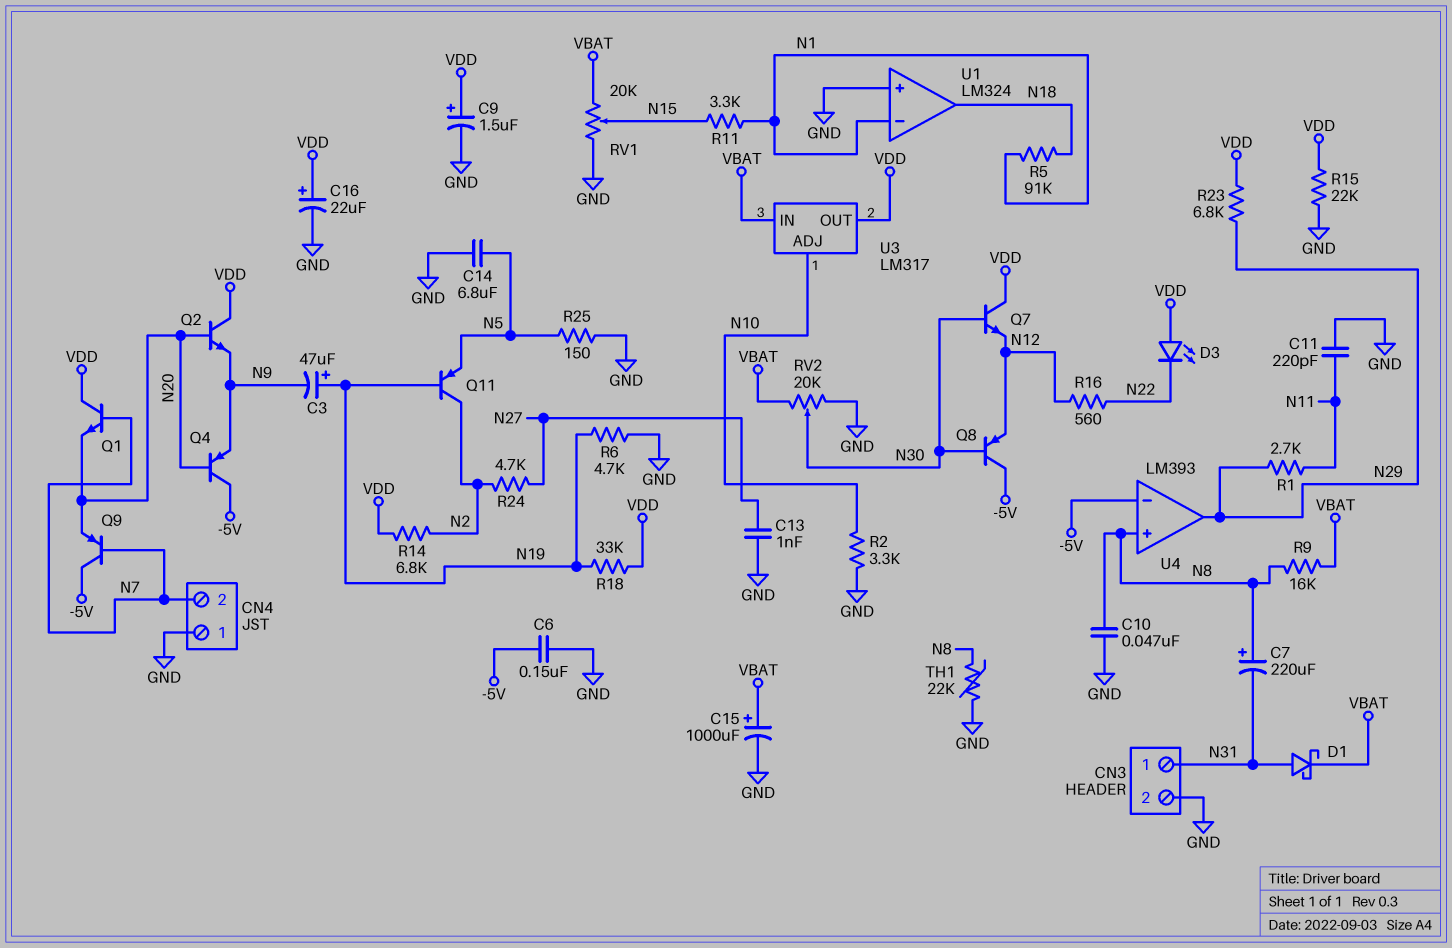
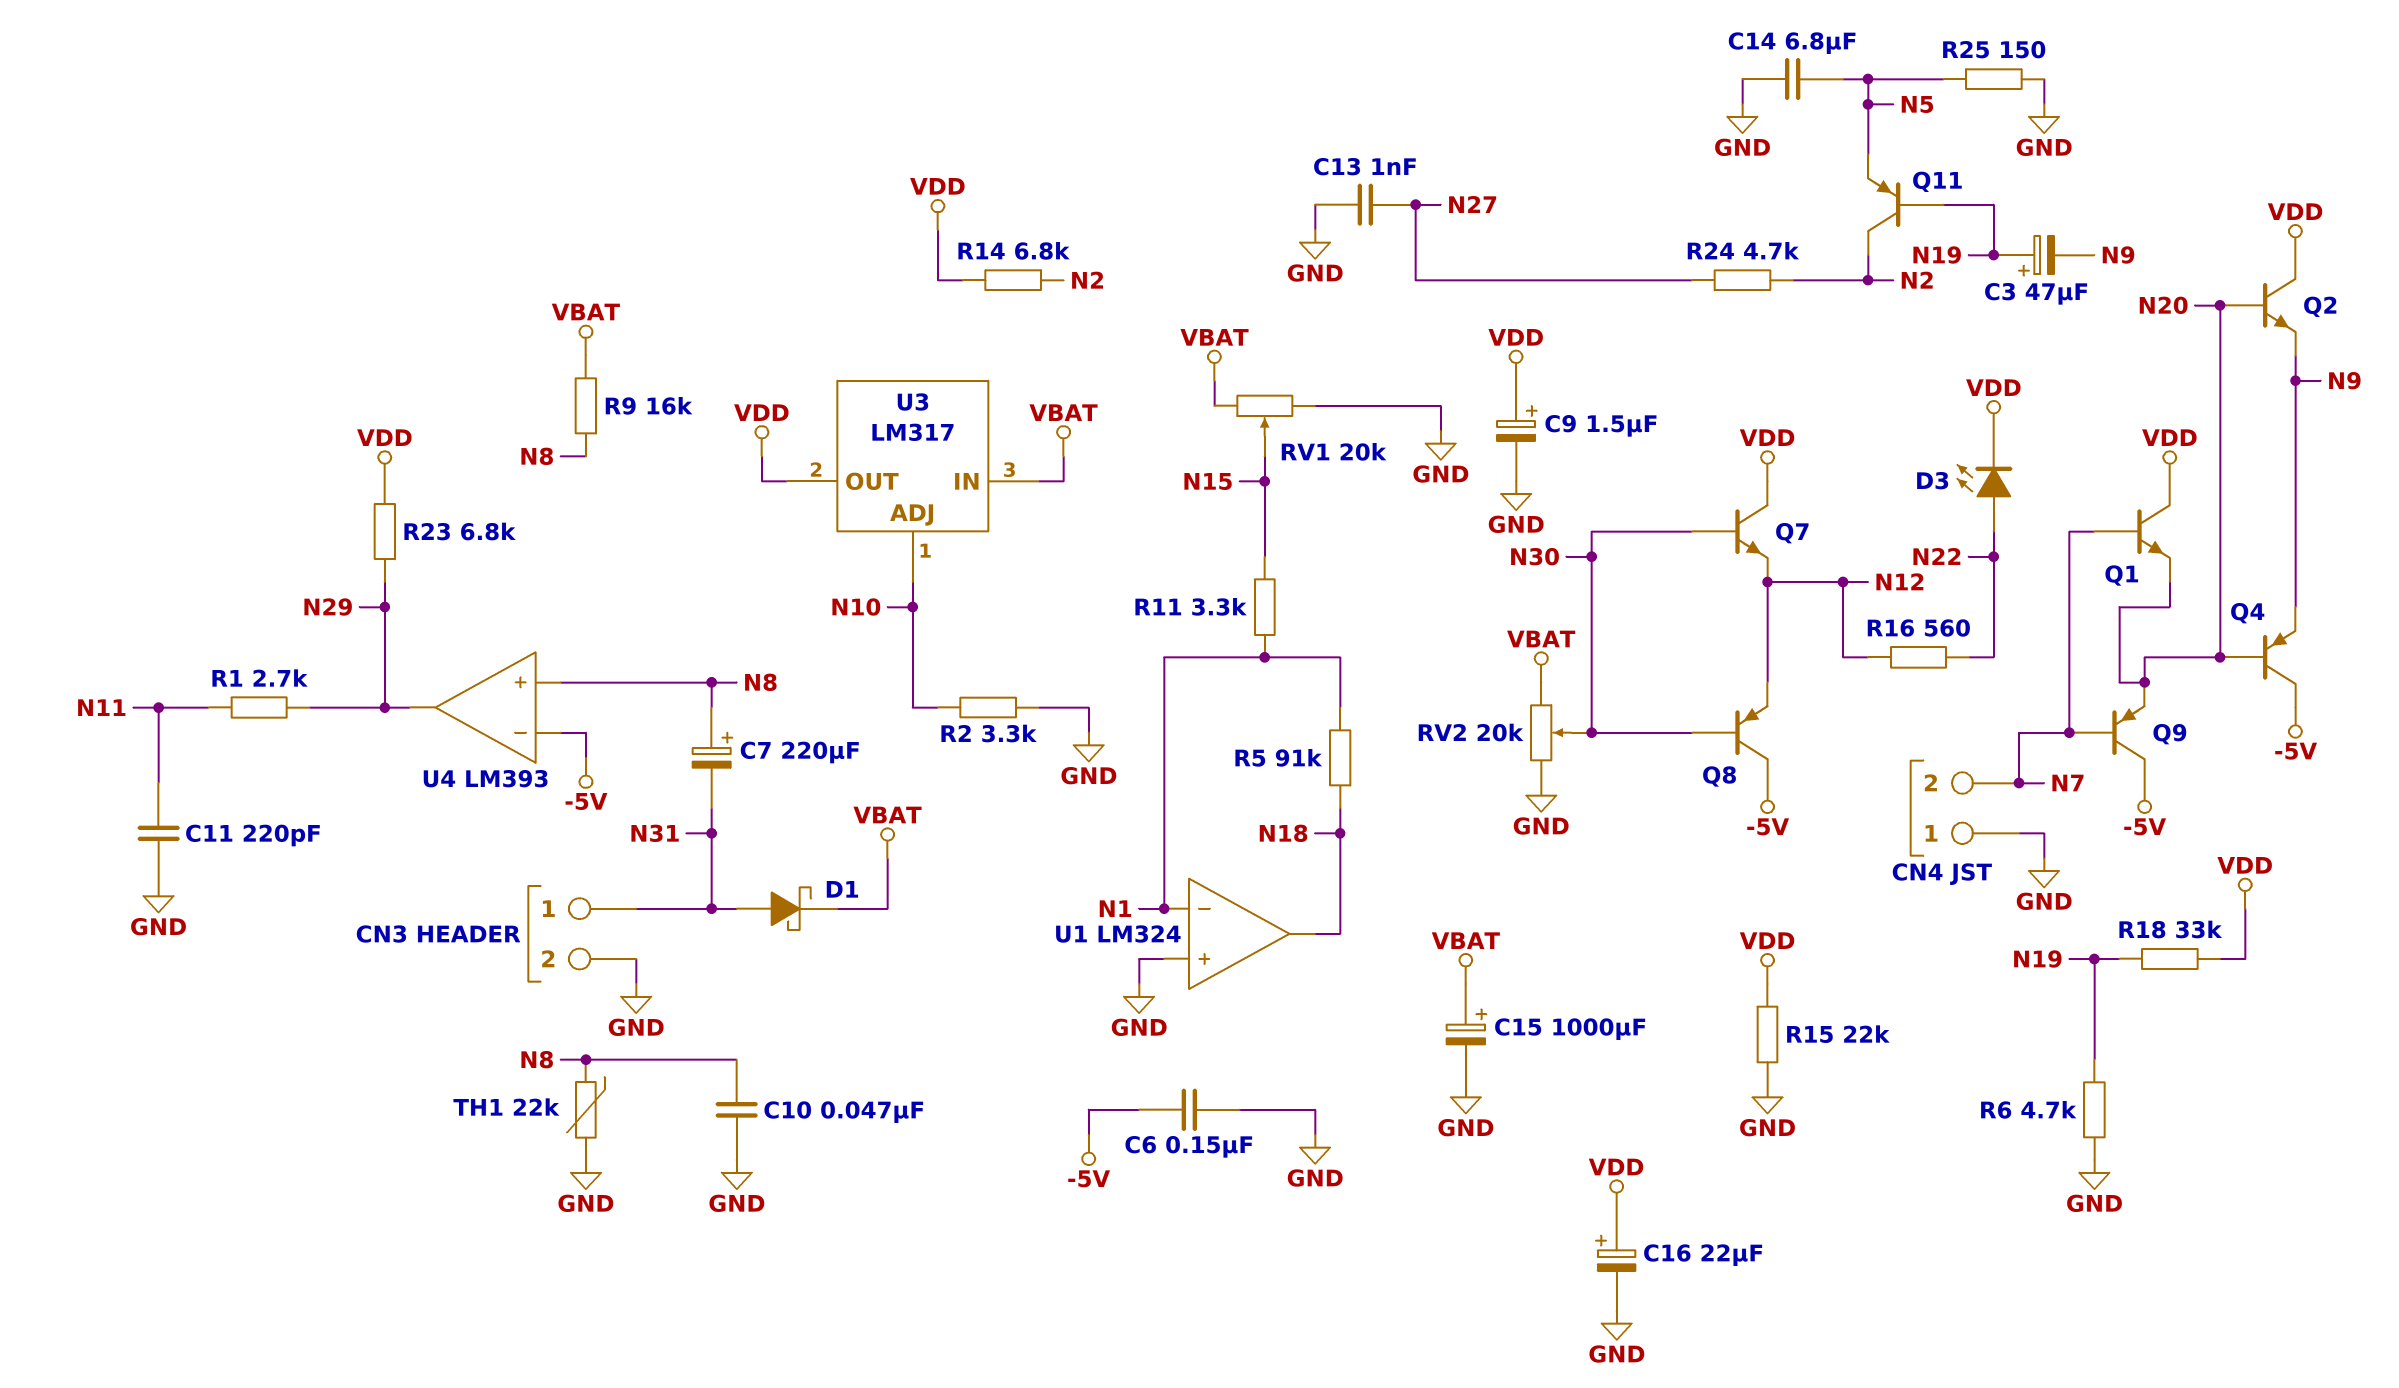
D3: LED (A VDD, K N22) -> LED (A N22, K VDD)

